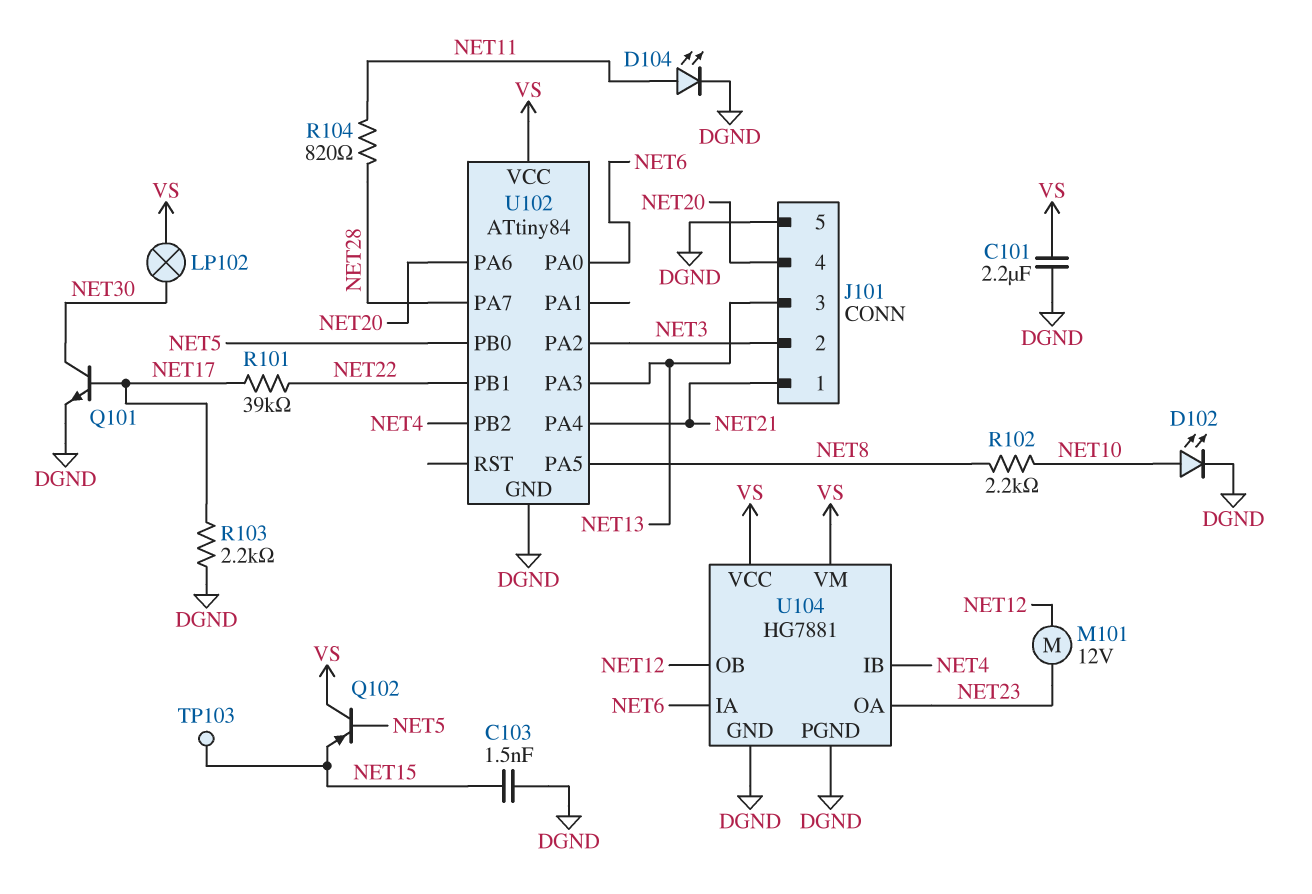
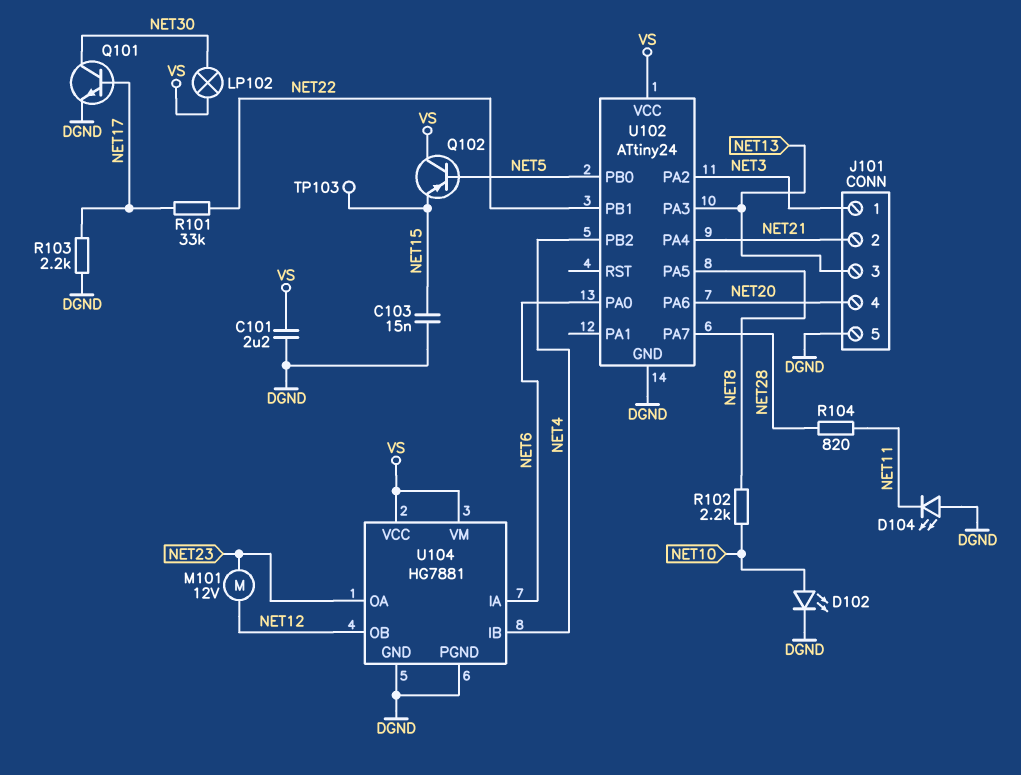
C103: 1.5nF (DGND, NET15) -> 15nF (DGND, NET15)
D104: LED (A NET11, K DGND) -> LED (A DGND, K NET11)
J101 pin 1: NET21 -> NET3
J101 pin 2: NET3 -> NET21
R101: 39k (NET17, NET22) -> 33k (NET17, NET22)
U102: ATtiny84 -> ATtiny24

